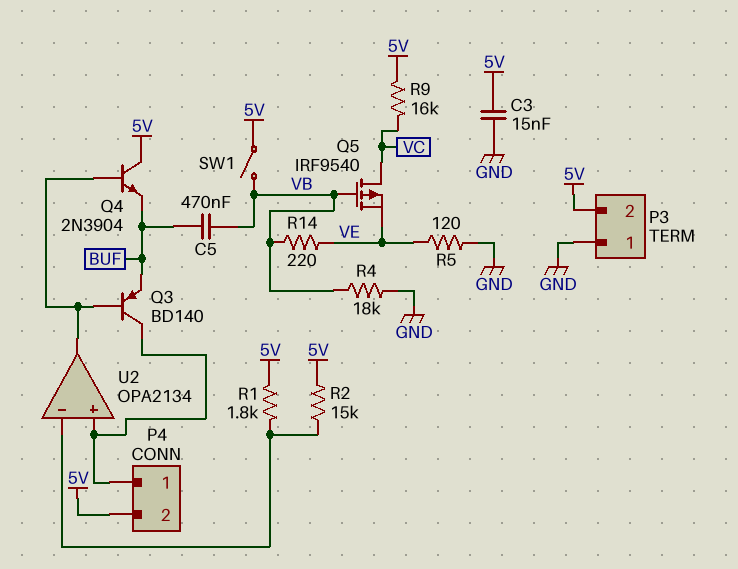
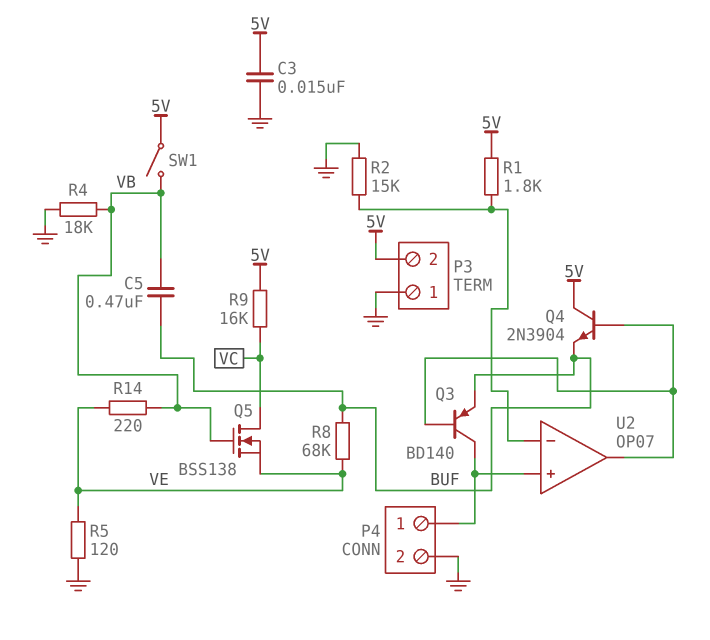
P4 pin 2: 5V -> GND
Q5: PMOS IRF9540 (G VB, D VC, S VE) -> NMOS BSS138 (G VB, D VC, S VE)
R2: 15k (5V, U2/in-) -> 15k (GND, U2/in-)
R8: none -> 68k (BUF, VE)
U2: OPA2134 -> OP07

